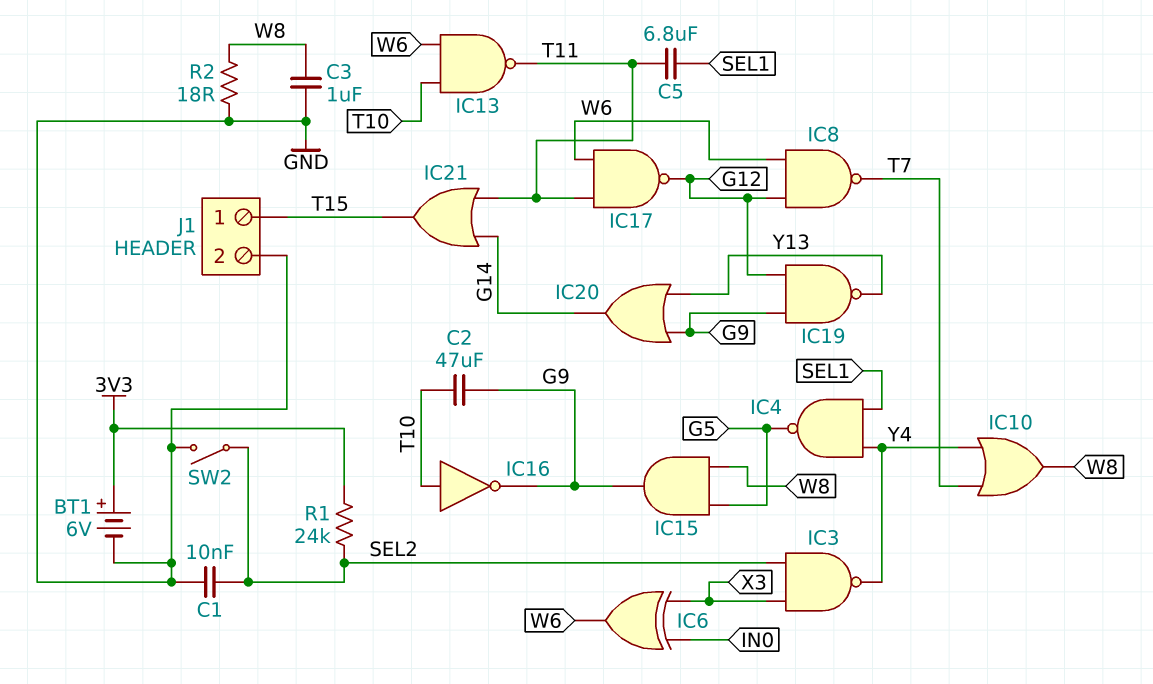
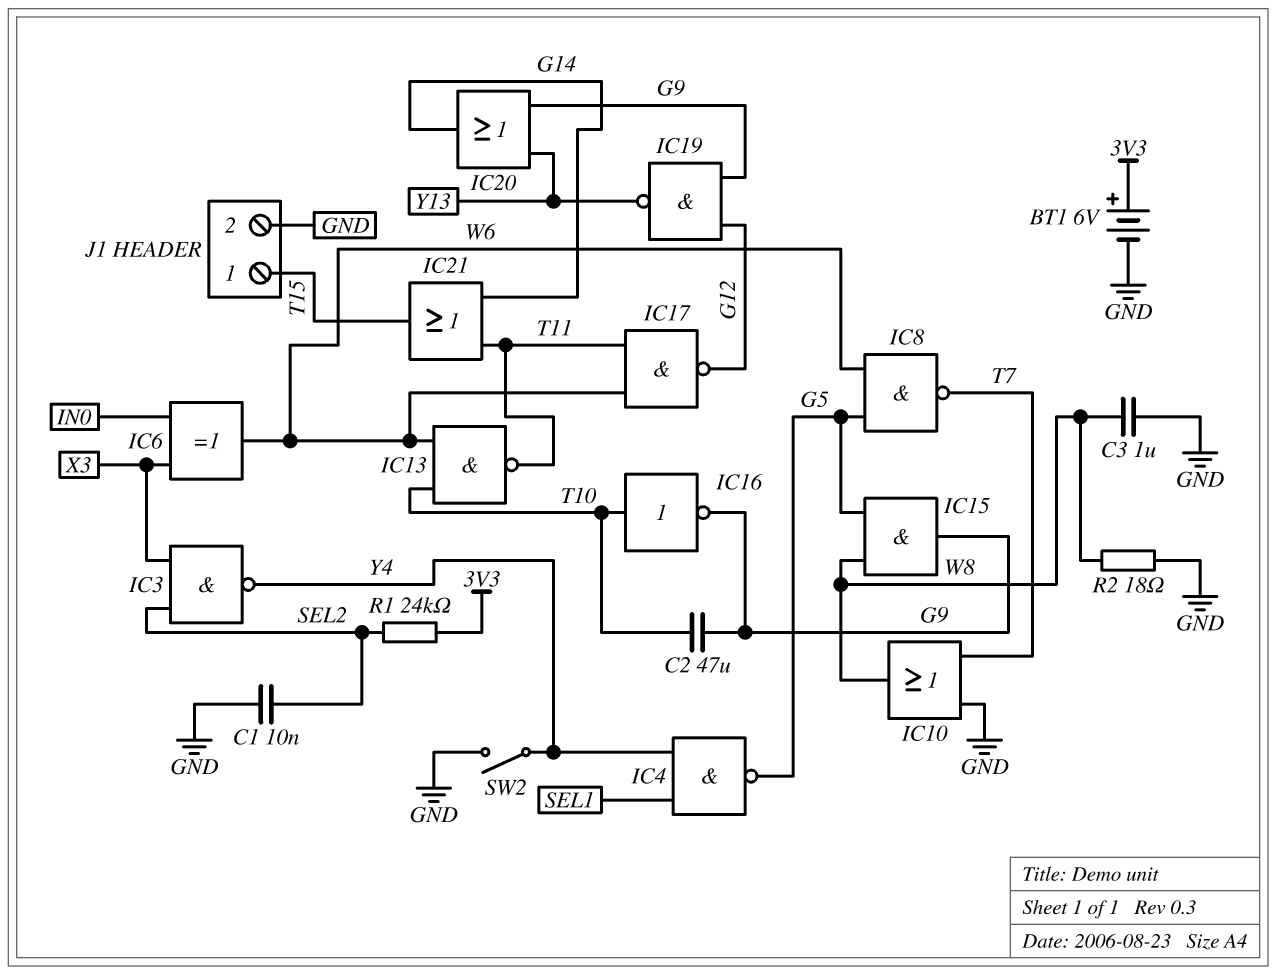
C5: 6.8uF (SEL1, T11) -> none
IC8: NAND (in G12, in W6, out T7) -> NAND (in G5, in W6, out T7)
IC10: OR (in T7, in Y4, out W8) -> OR (in GND, in T7, out W8)
SW2: switch (GND, SEL2) -> switch (GND, Y4)

